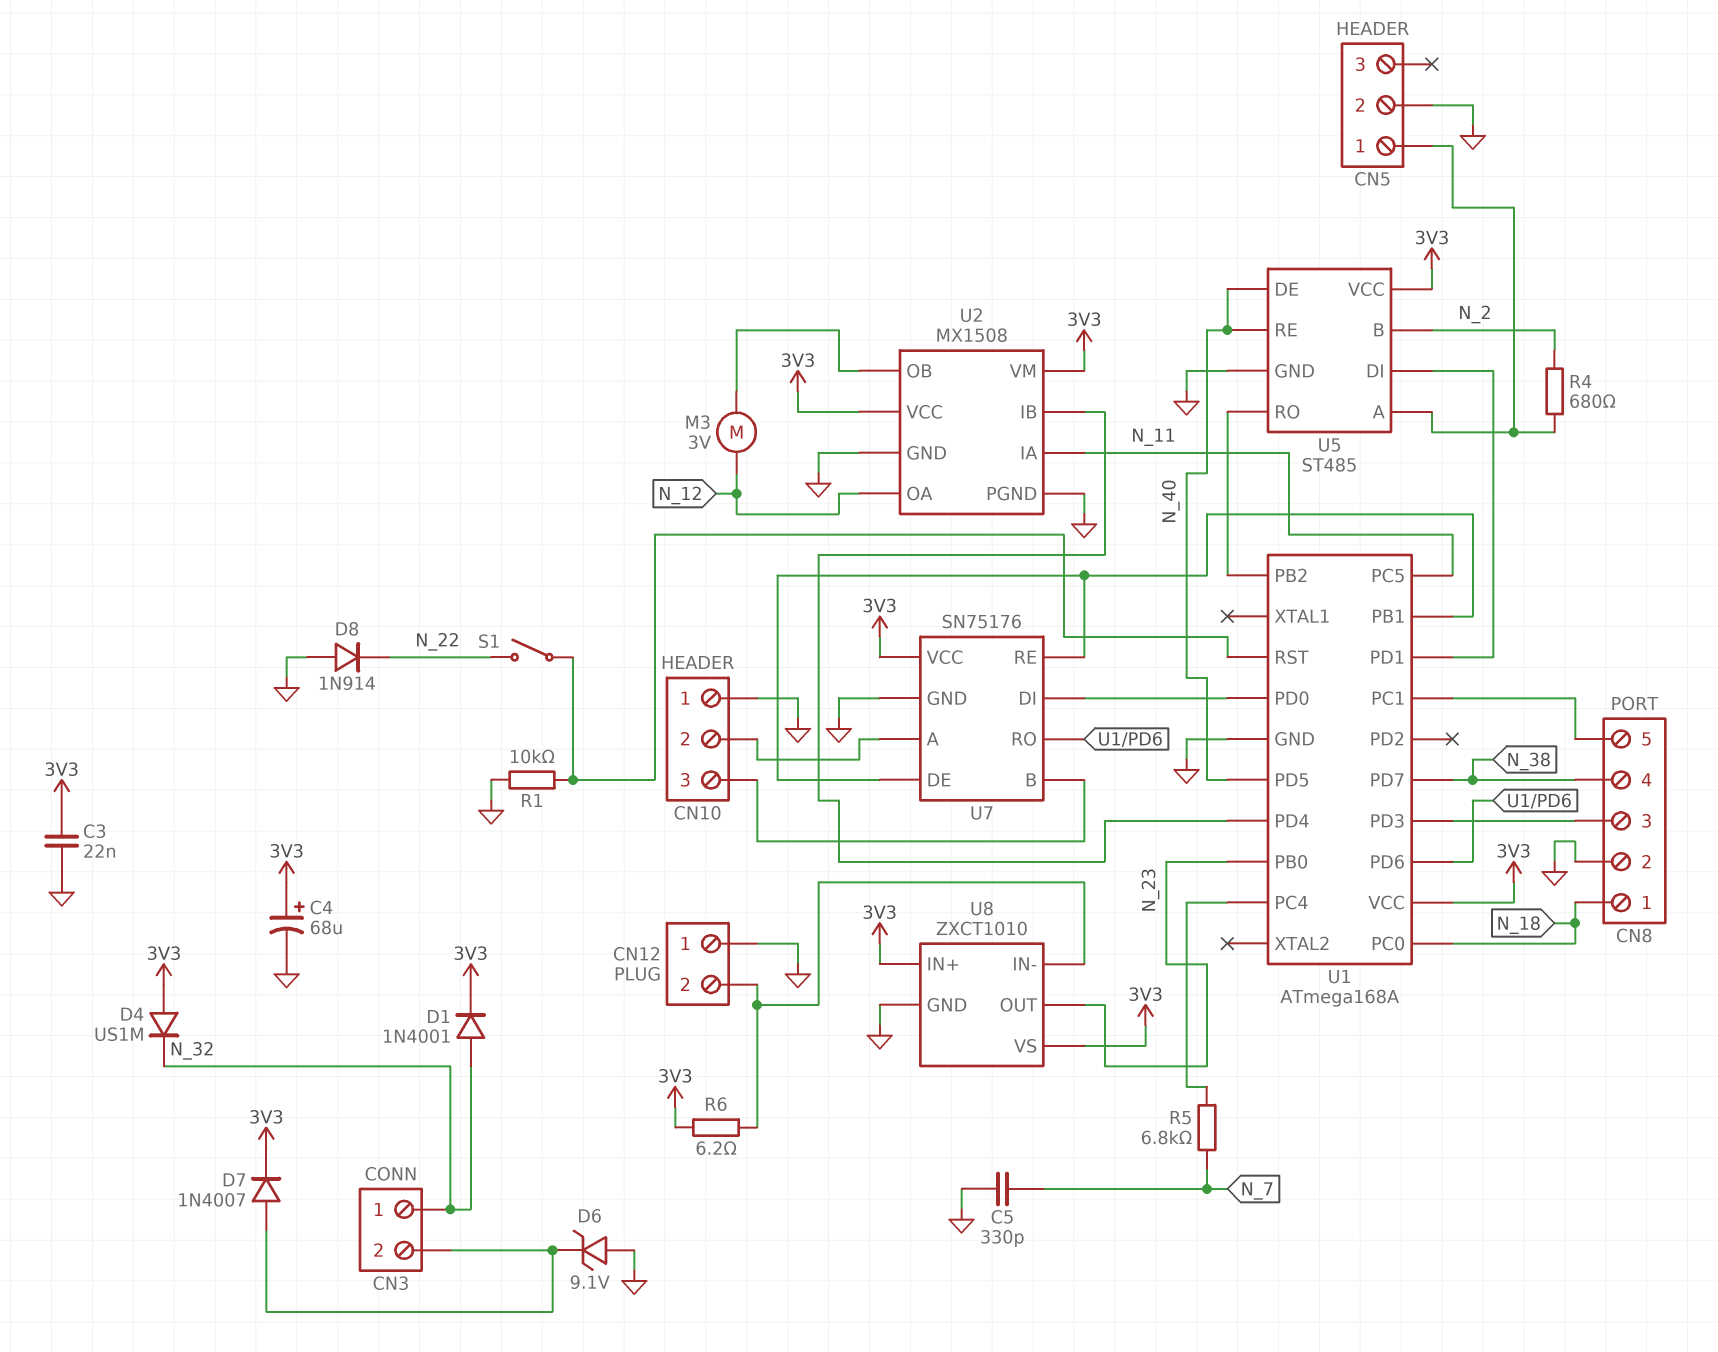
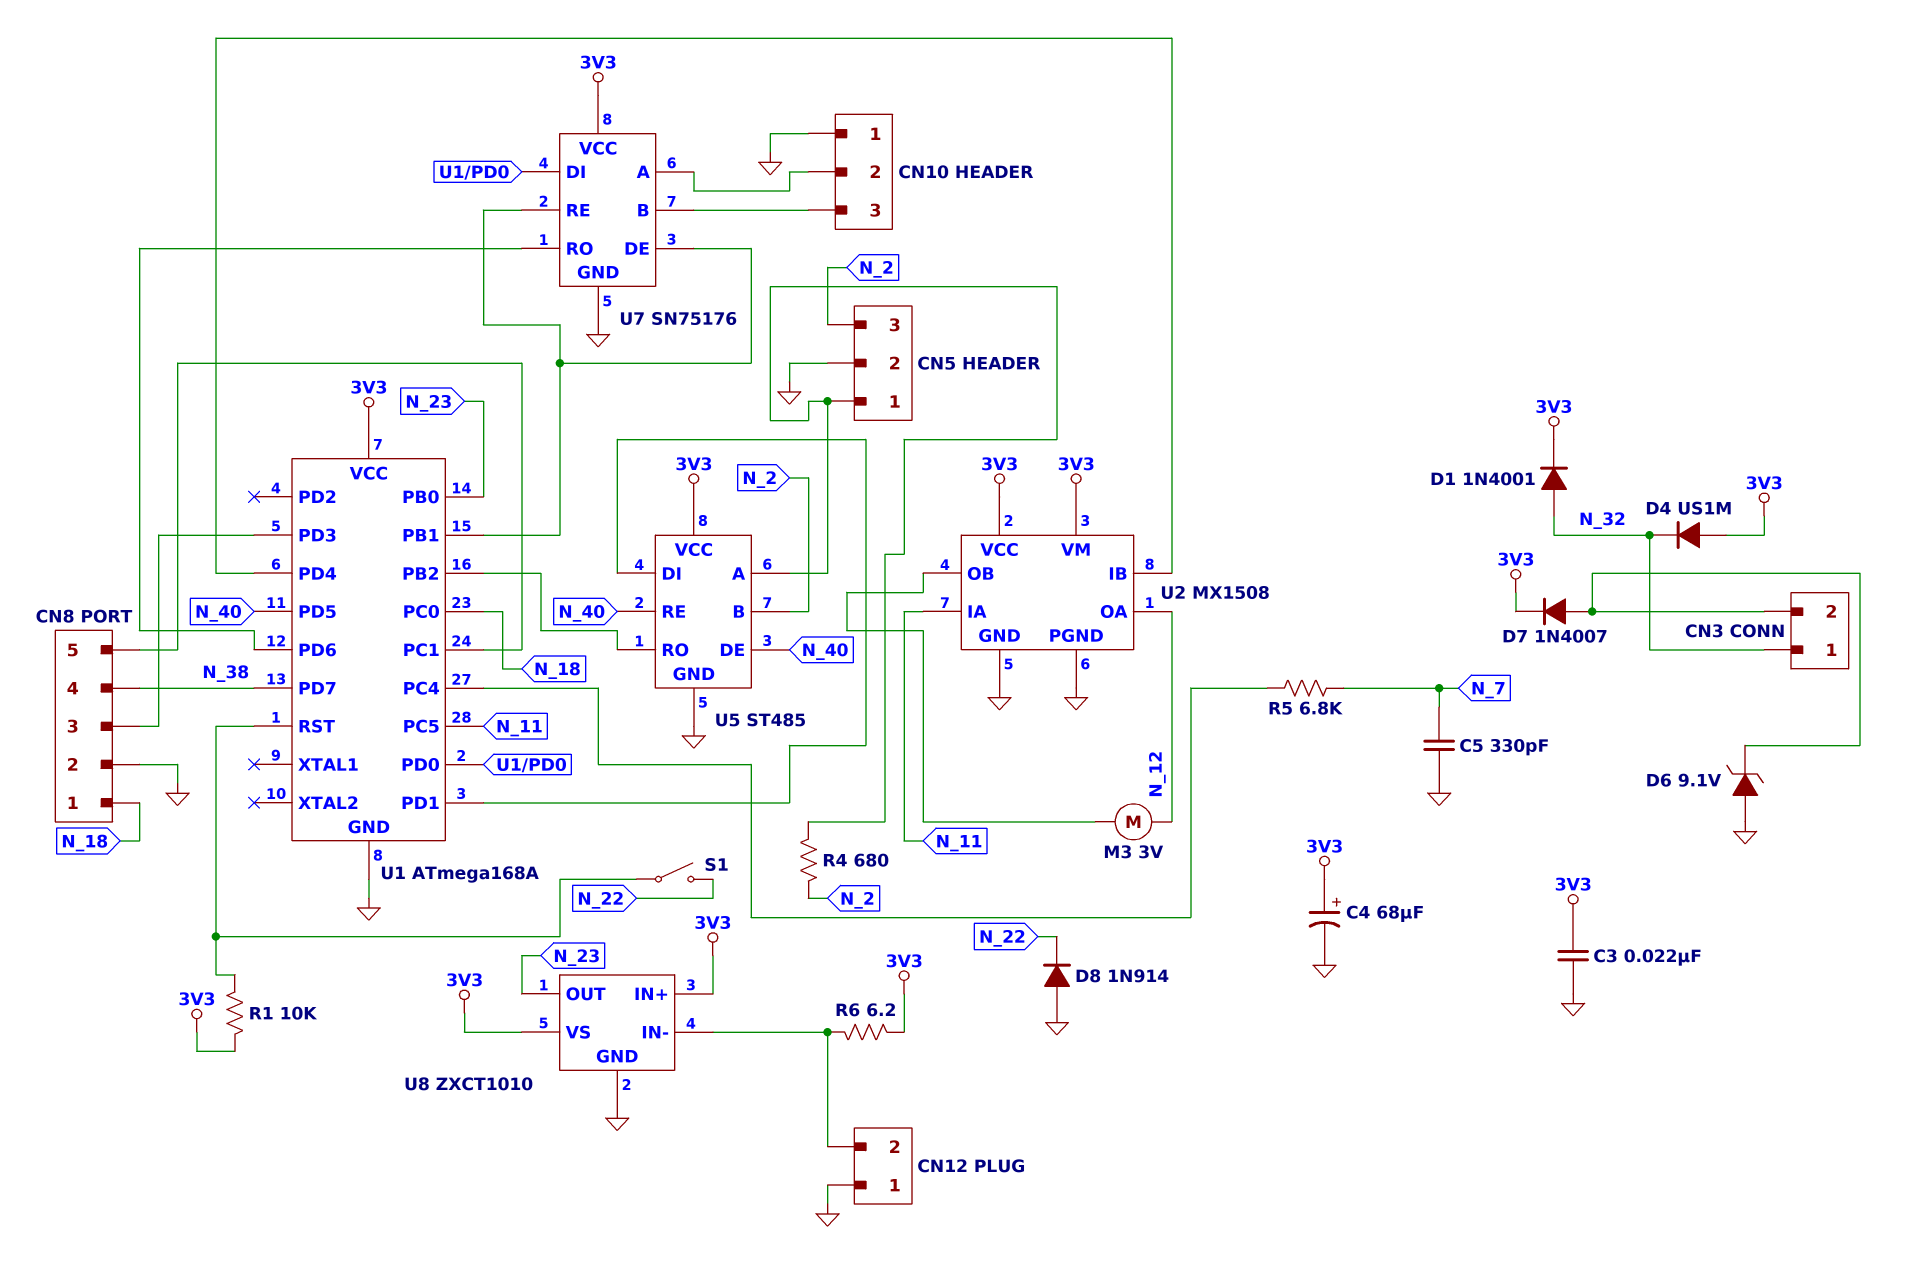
CN5 pin 3: none -> N_2
R1: 10k (GND, U1/RST) -> 10k (3V3, U1/RST)

